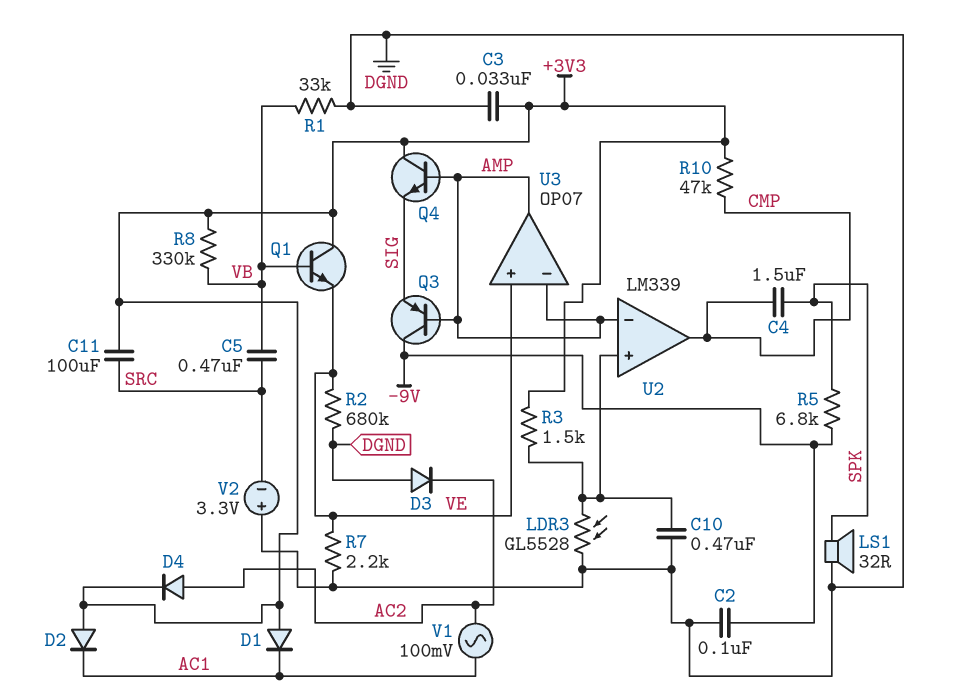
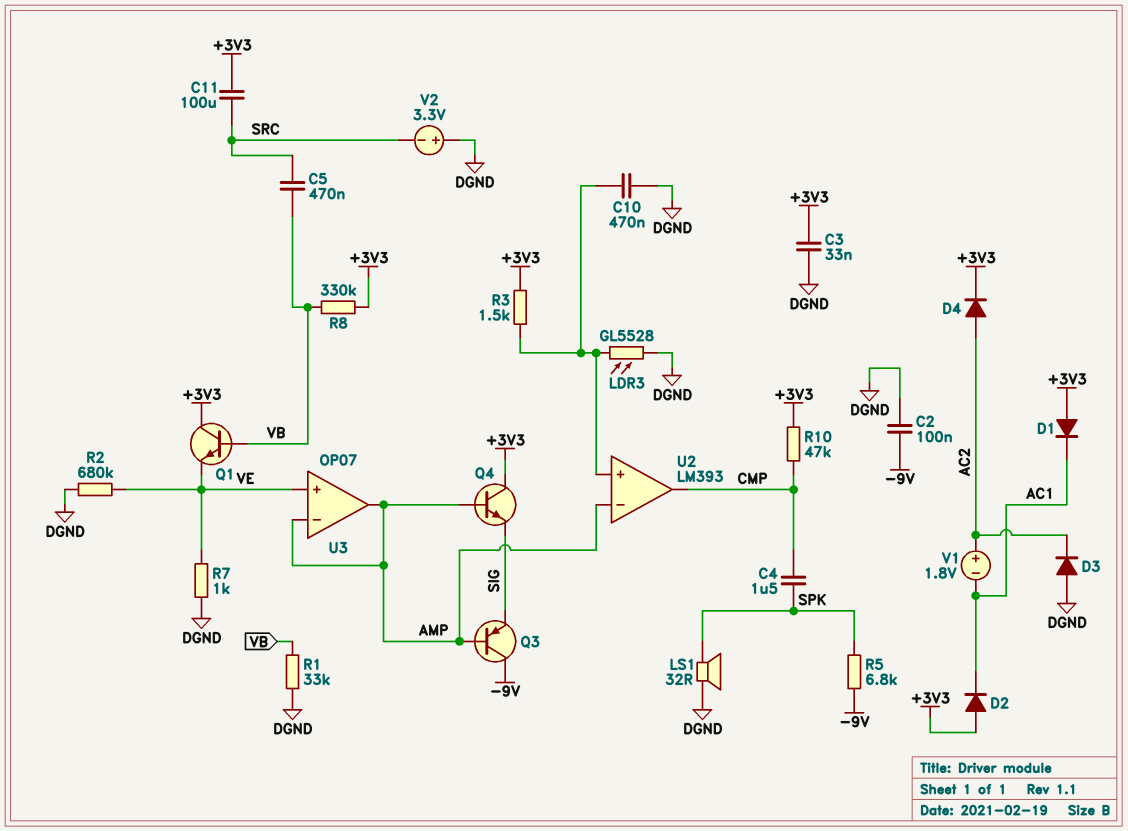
R7: 2.2k (DGND, VE) -> 1k (DGND, VE)
U2: LM339 -> LM393
V1: AC 100mV (AC1, AC2) -> 1.8V (plus AC2, minus AC1)

